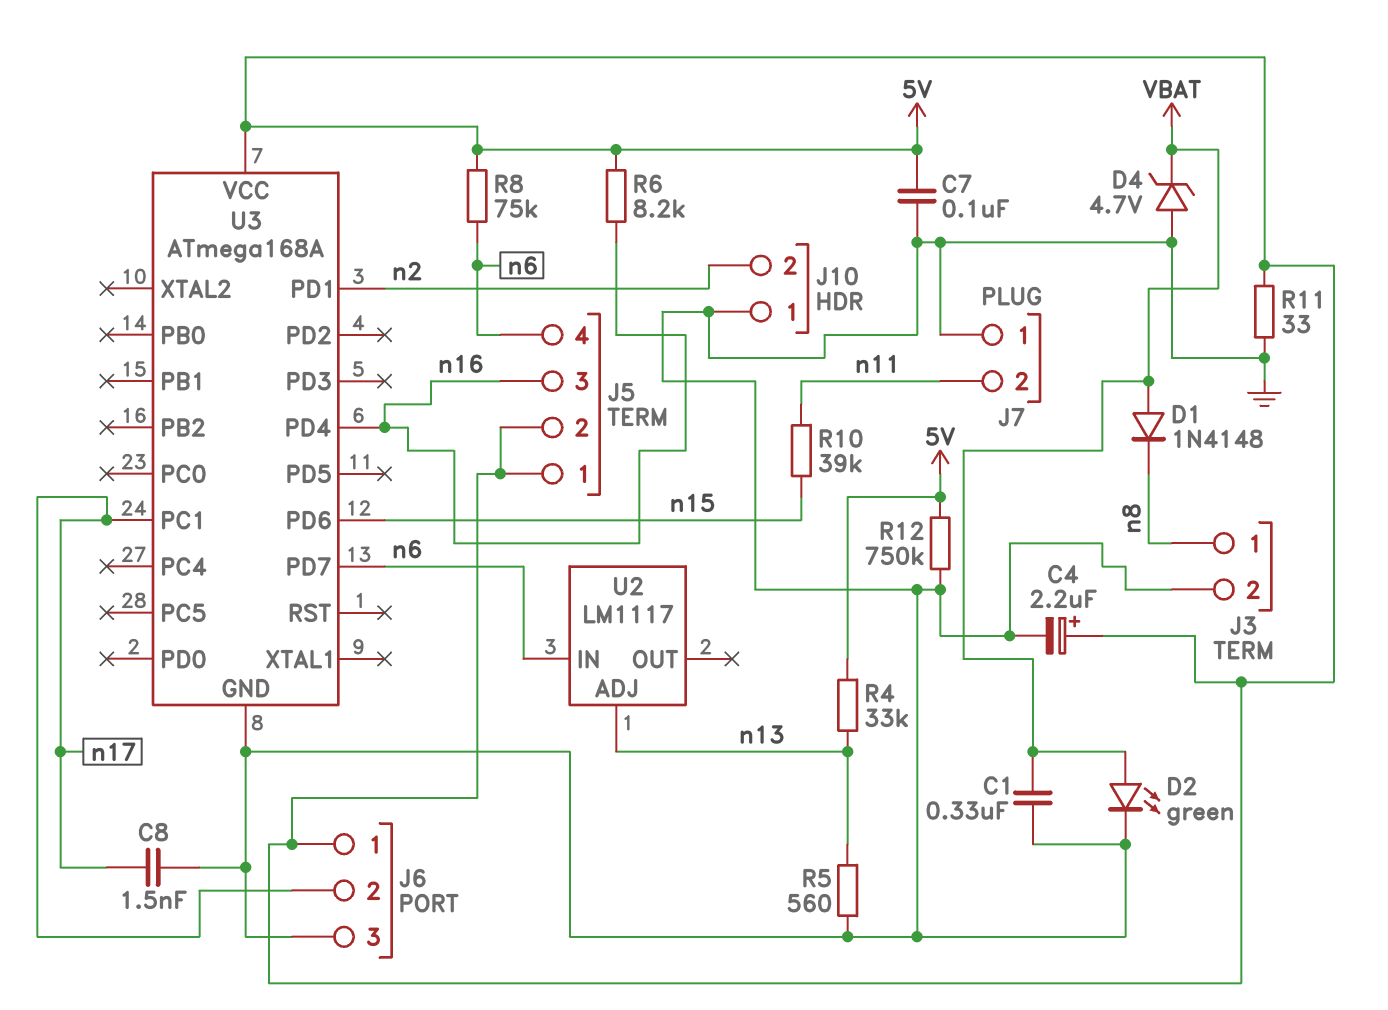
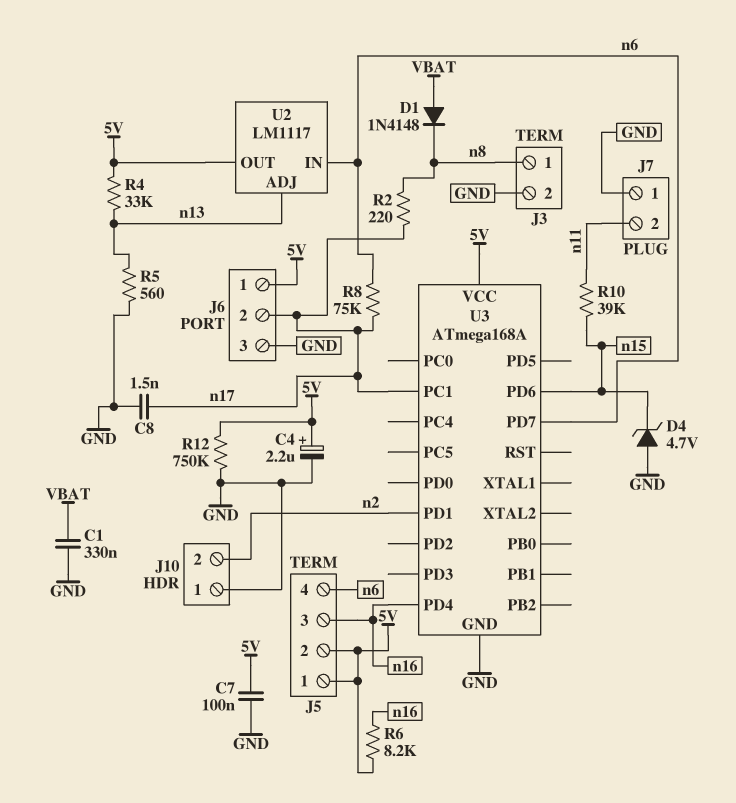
D2: LED green (A VBAT, K GND) -> none
D4: zener 4.7V (A GND, K VBAT) -> zener 4.7V (A GND, K n15)
R2: none -> 220 (n8, n17)
R8: 75k (5V, n6) -> 75k (n6, n17)
R11: 33 (5V, GND) -> none
U2 pin OUT: none -> 5V

